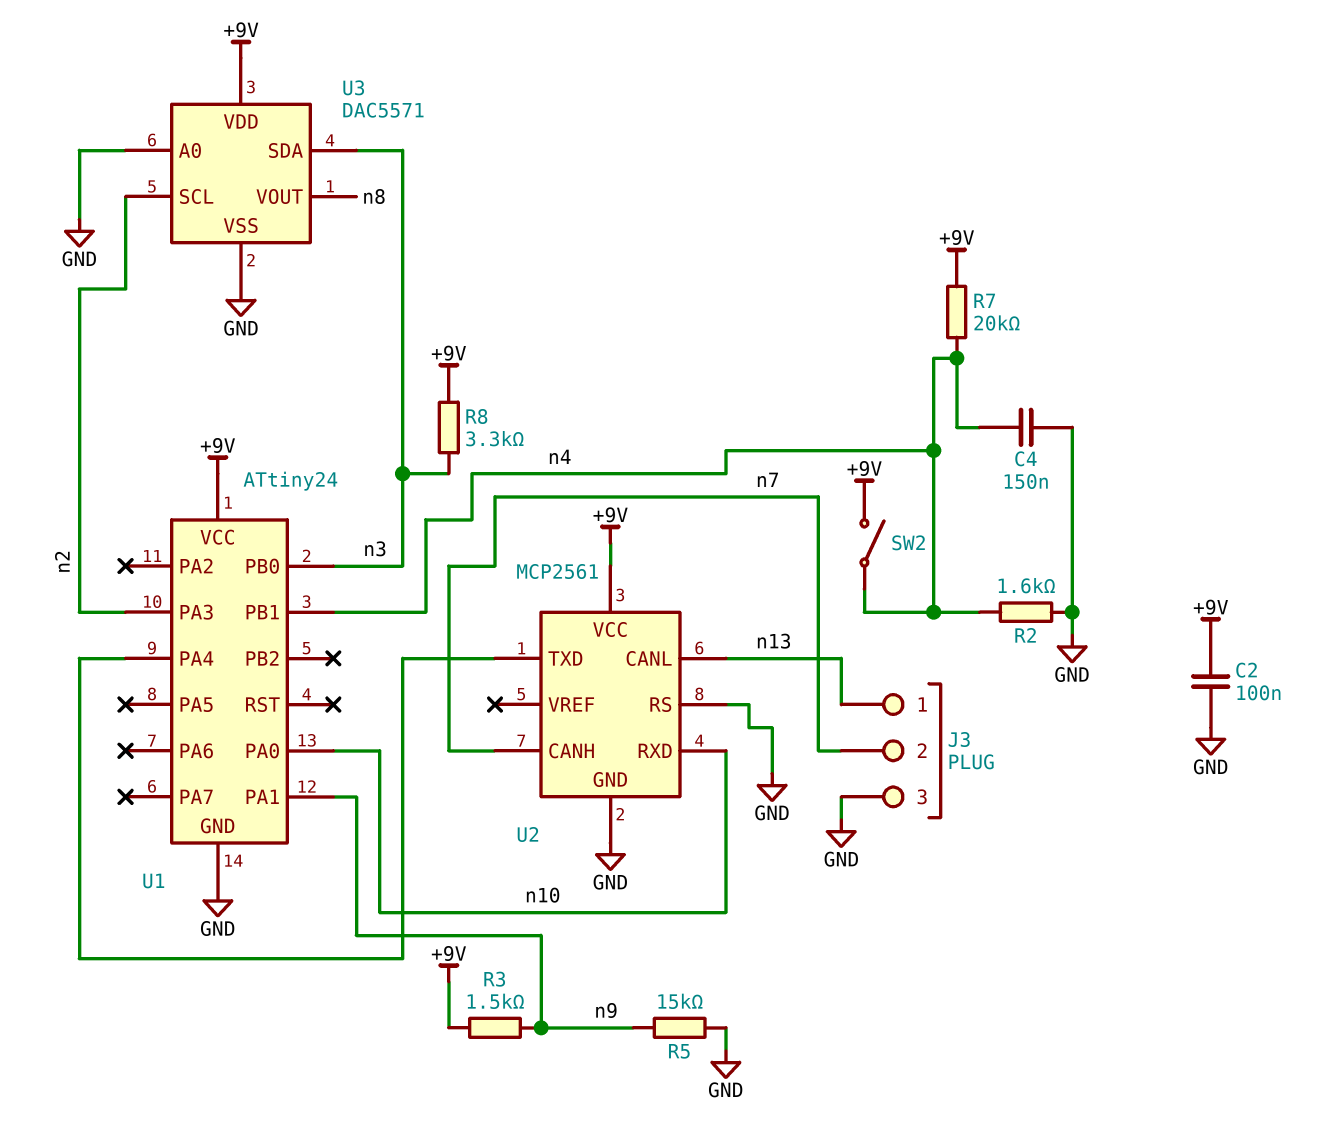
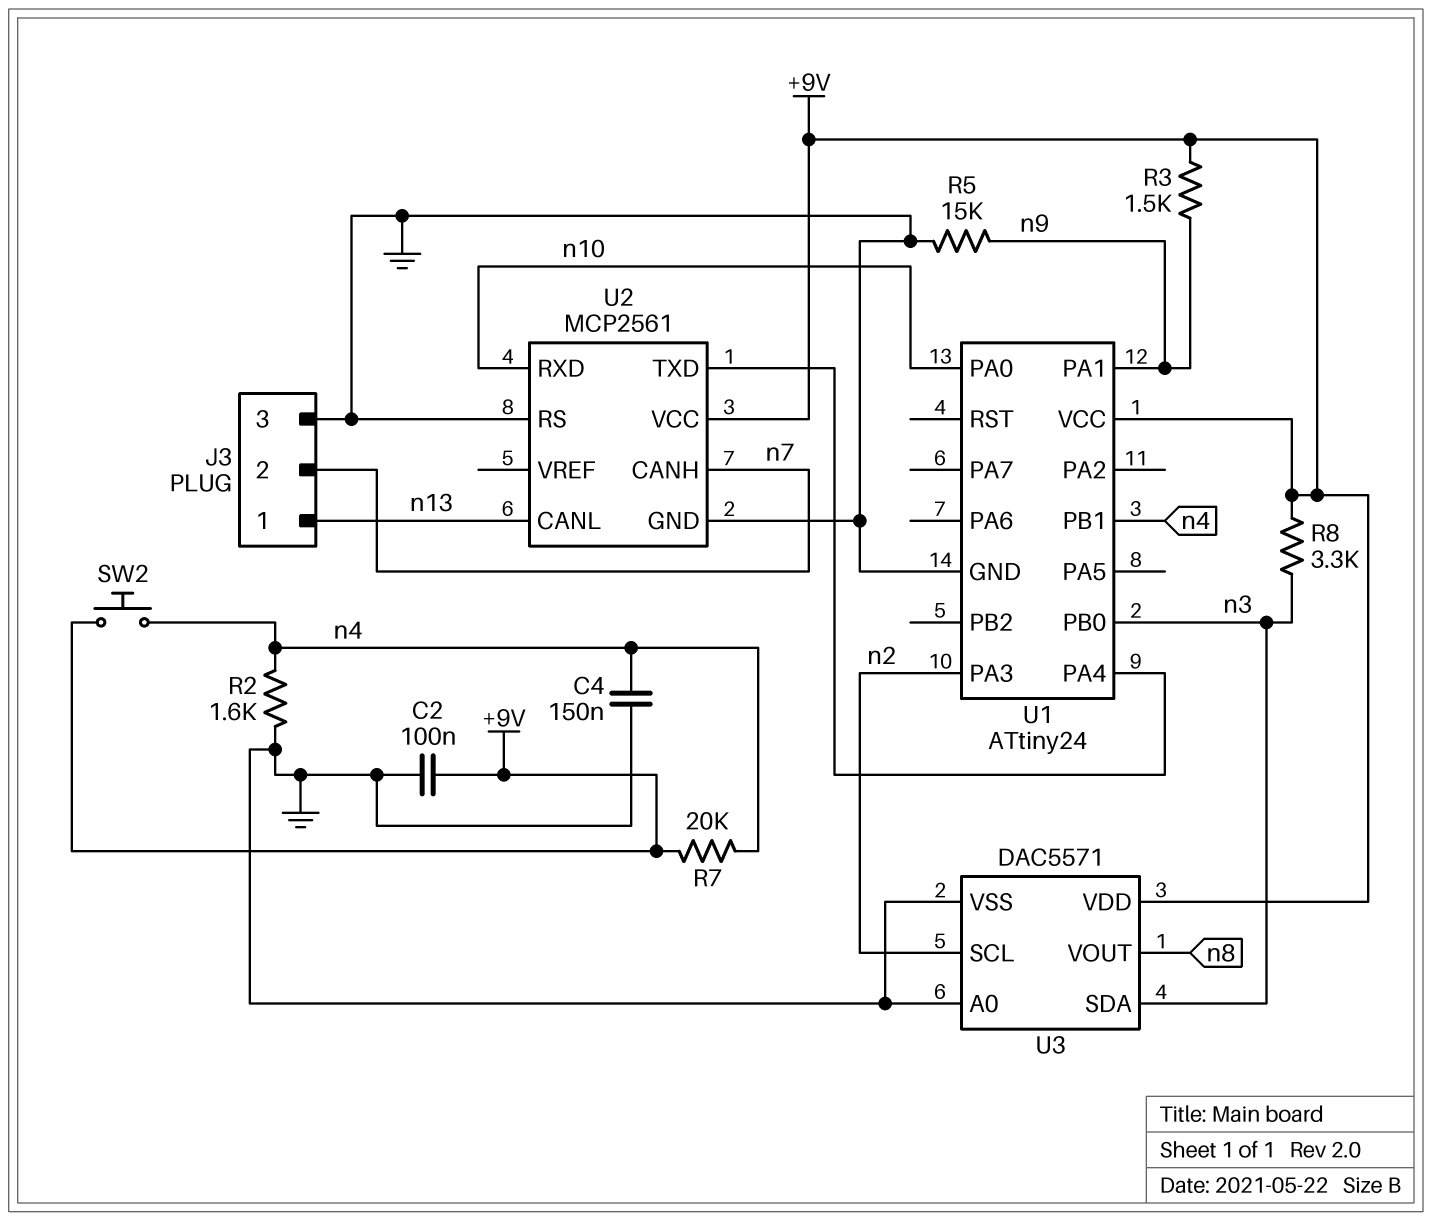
SW2: switch (+9V, n4) -> button (+9V, n4)

